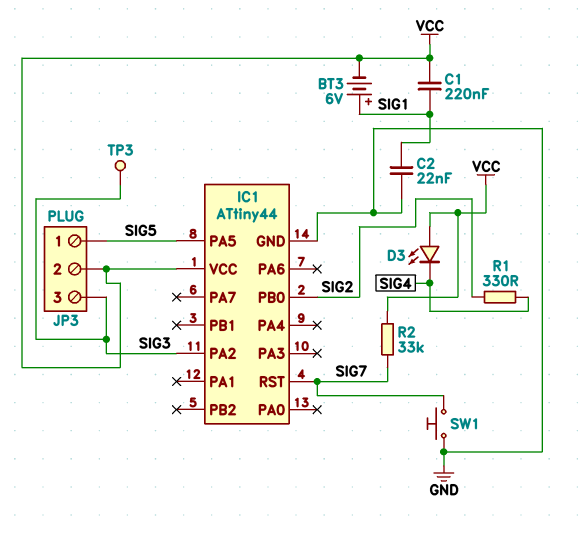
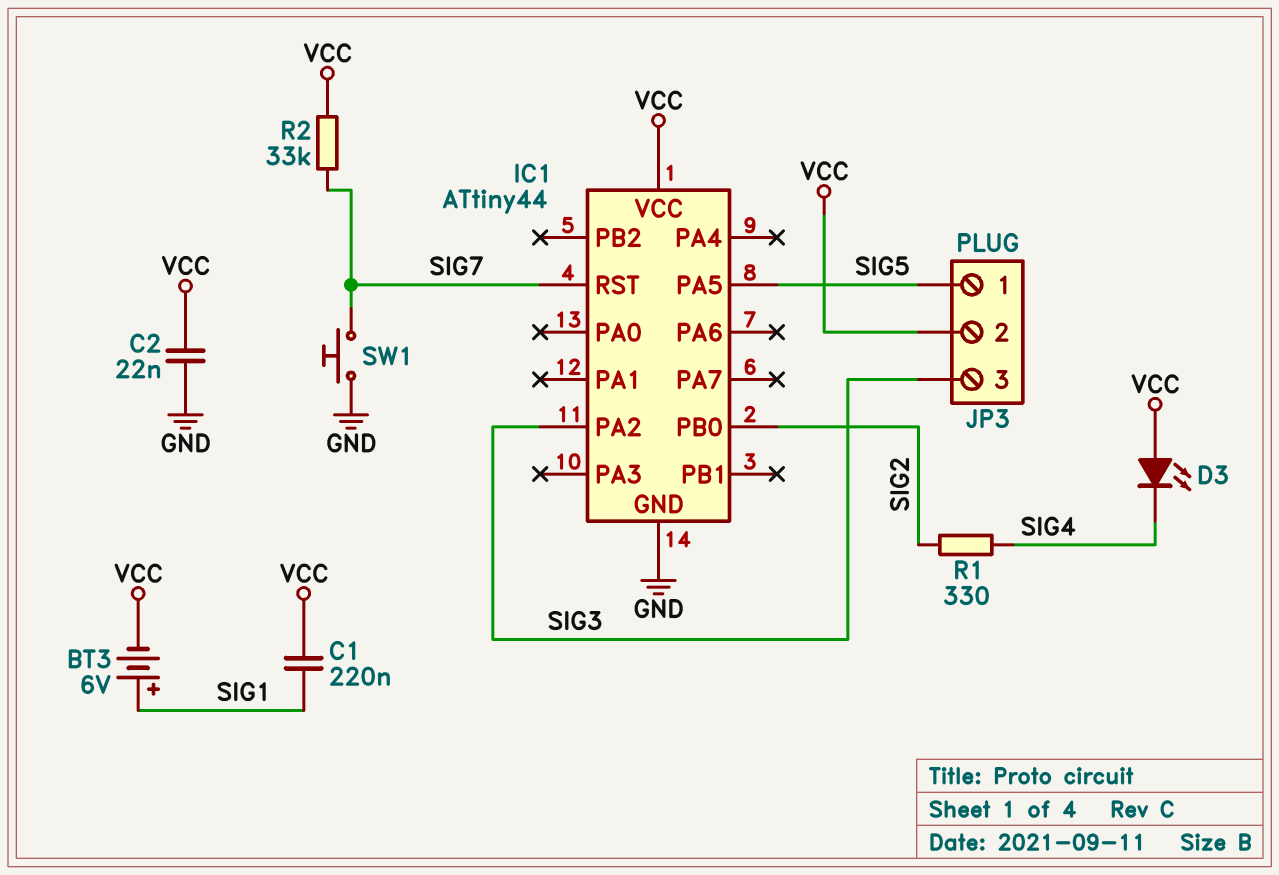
C2: 22nF (GND, SIG1) -> 22nF (GND, VCC)
TP3: test point (SIG3) -> none

